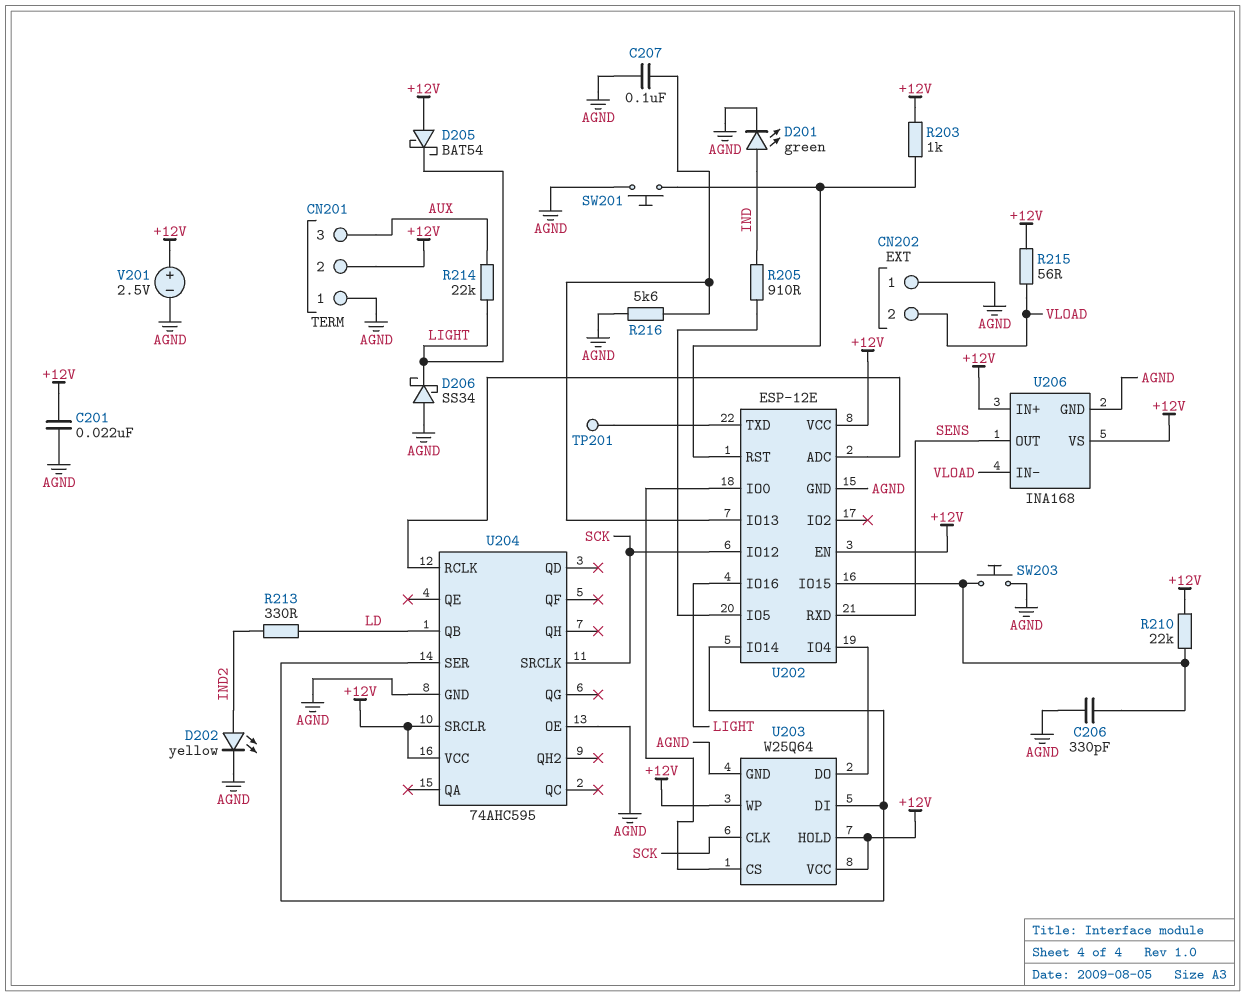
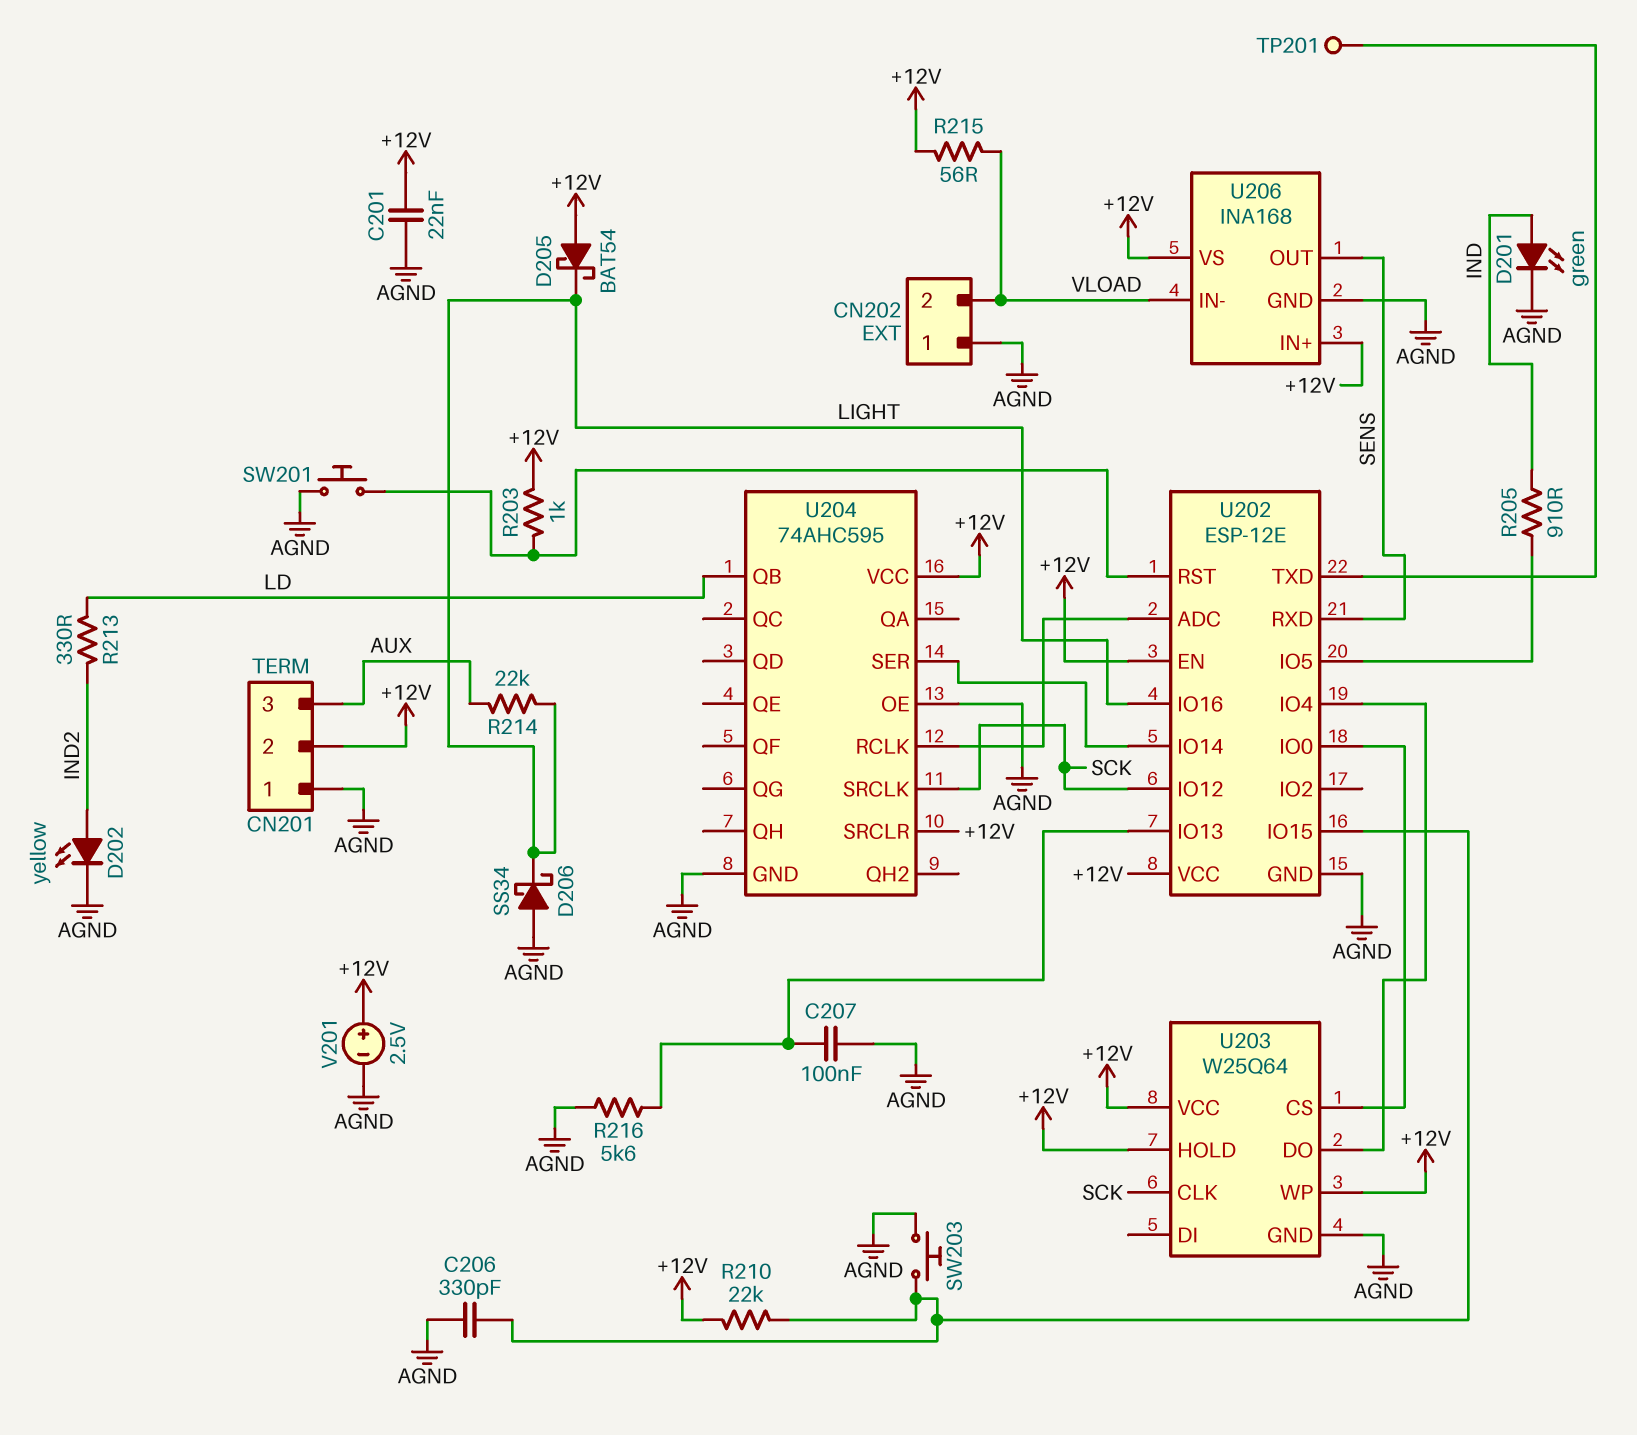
U203 pin DI: U202/IO14 -> none

